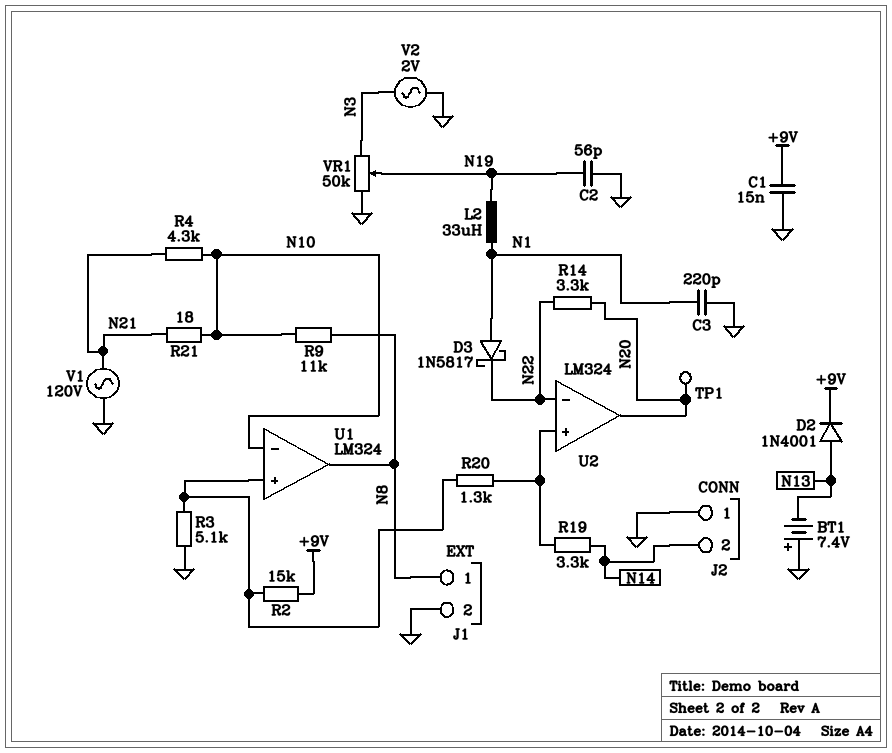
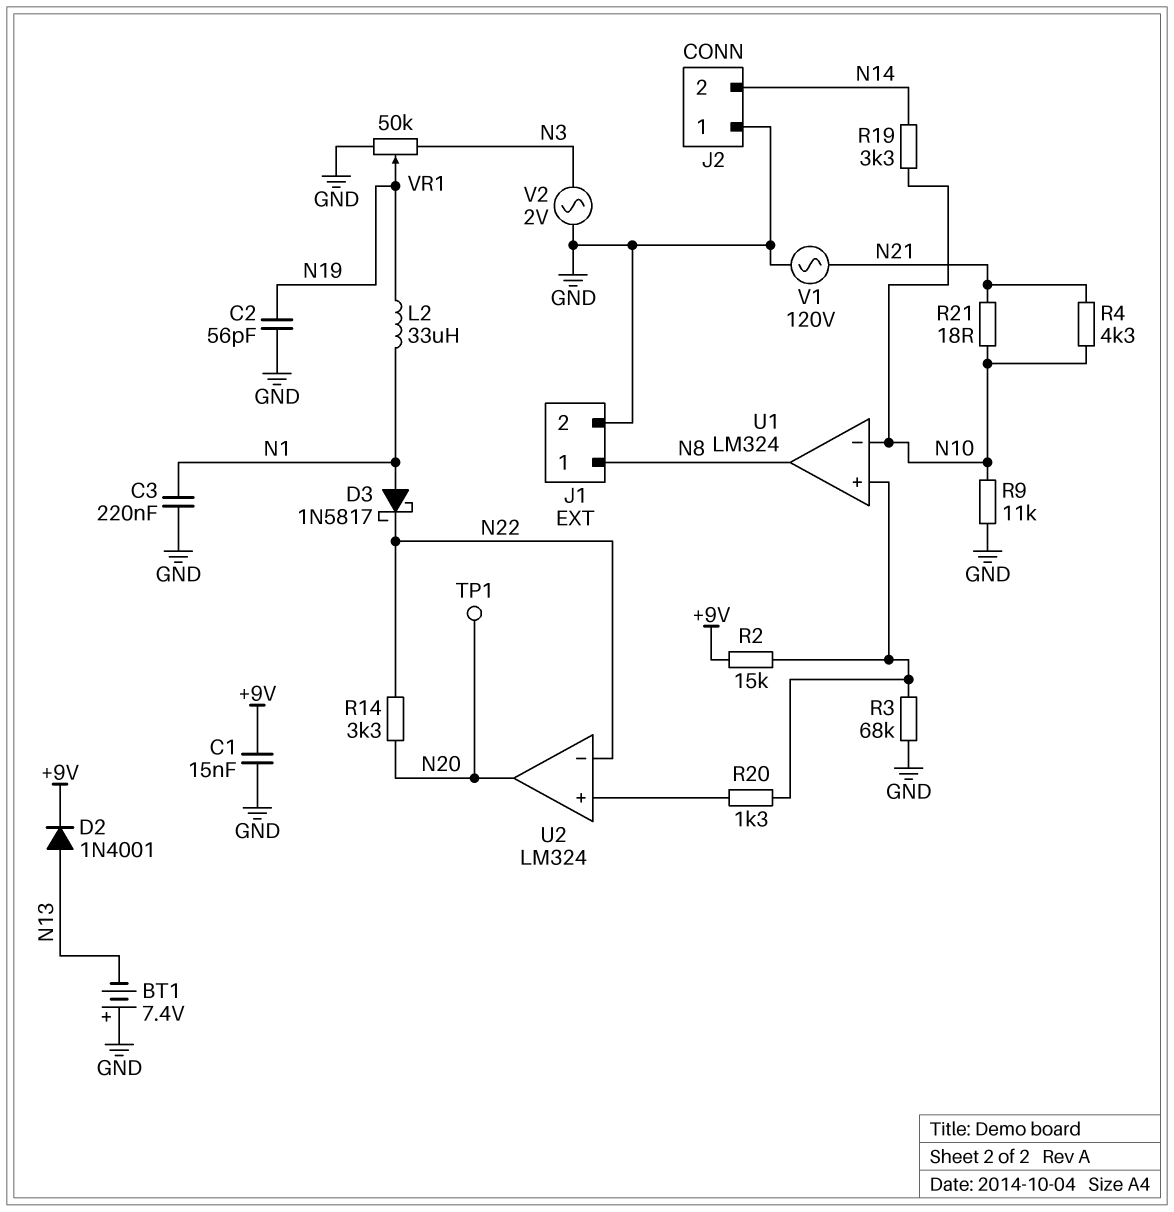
C3: 220pF (GND, N1) -> 220nF (GND, N1)
R3: 5.1k (GND, U1/in+) -> 68k (GND, U1/in+)
R9: 11k (N8, N10) -> 11k (GND, N10)
R19: 3.3k (N14, U2/in+) -> 3.3k (N10, N14)

